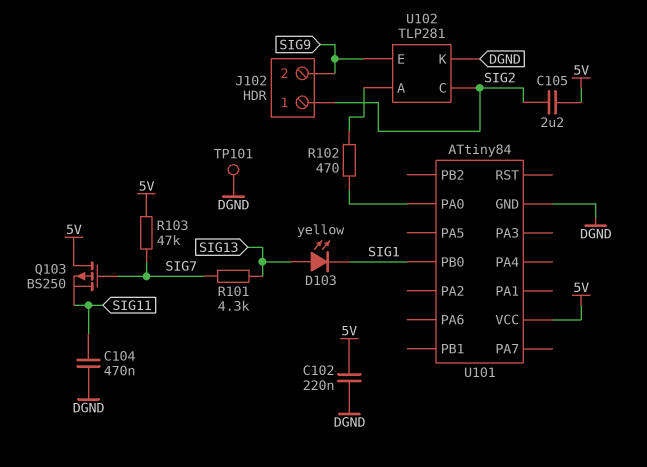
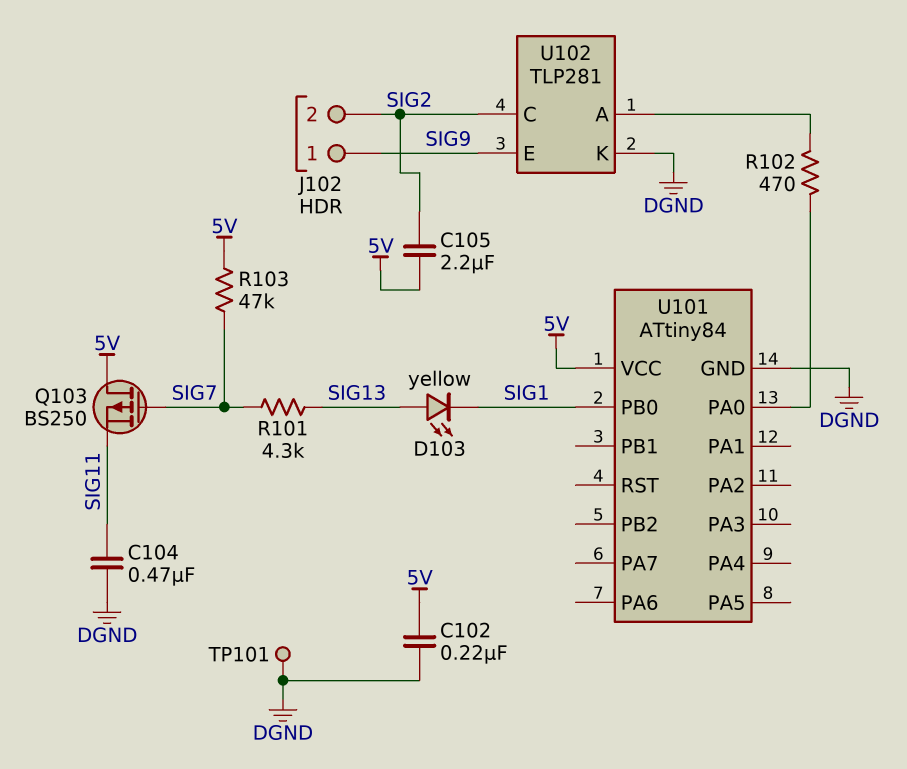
J102 pin 1: SIG2 -> SIG9
J102 pin 2: SIG9 -> SIG2

